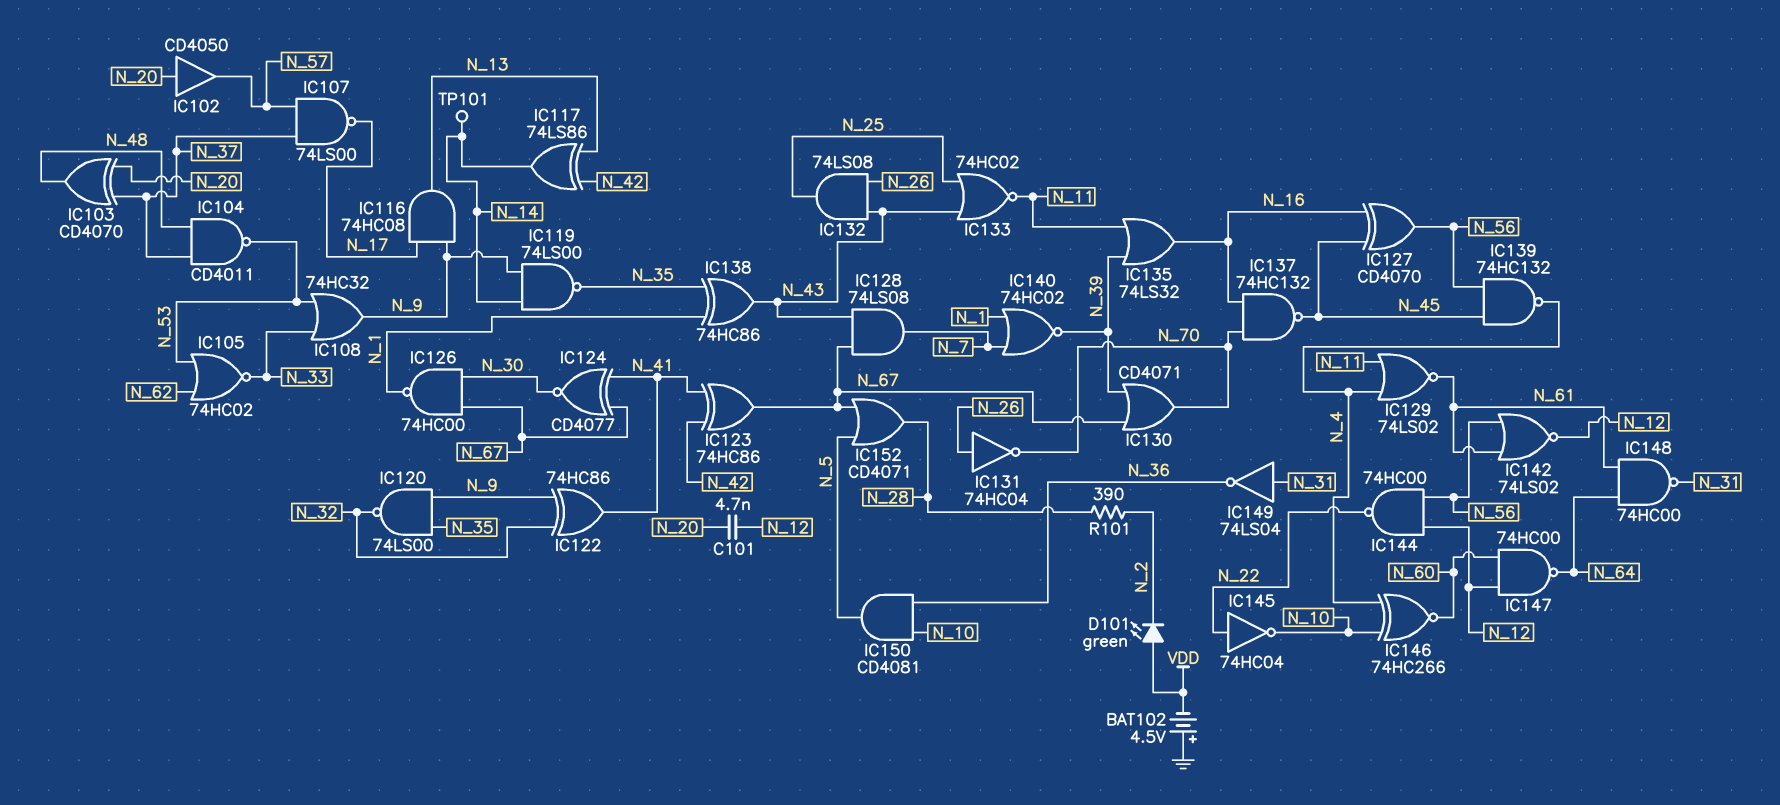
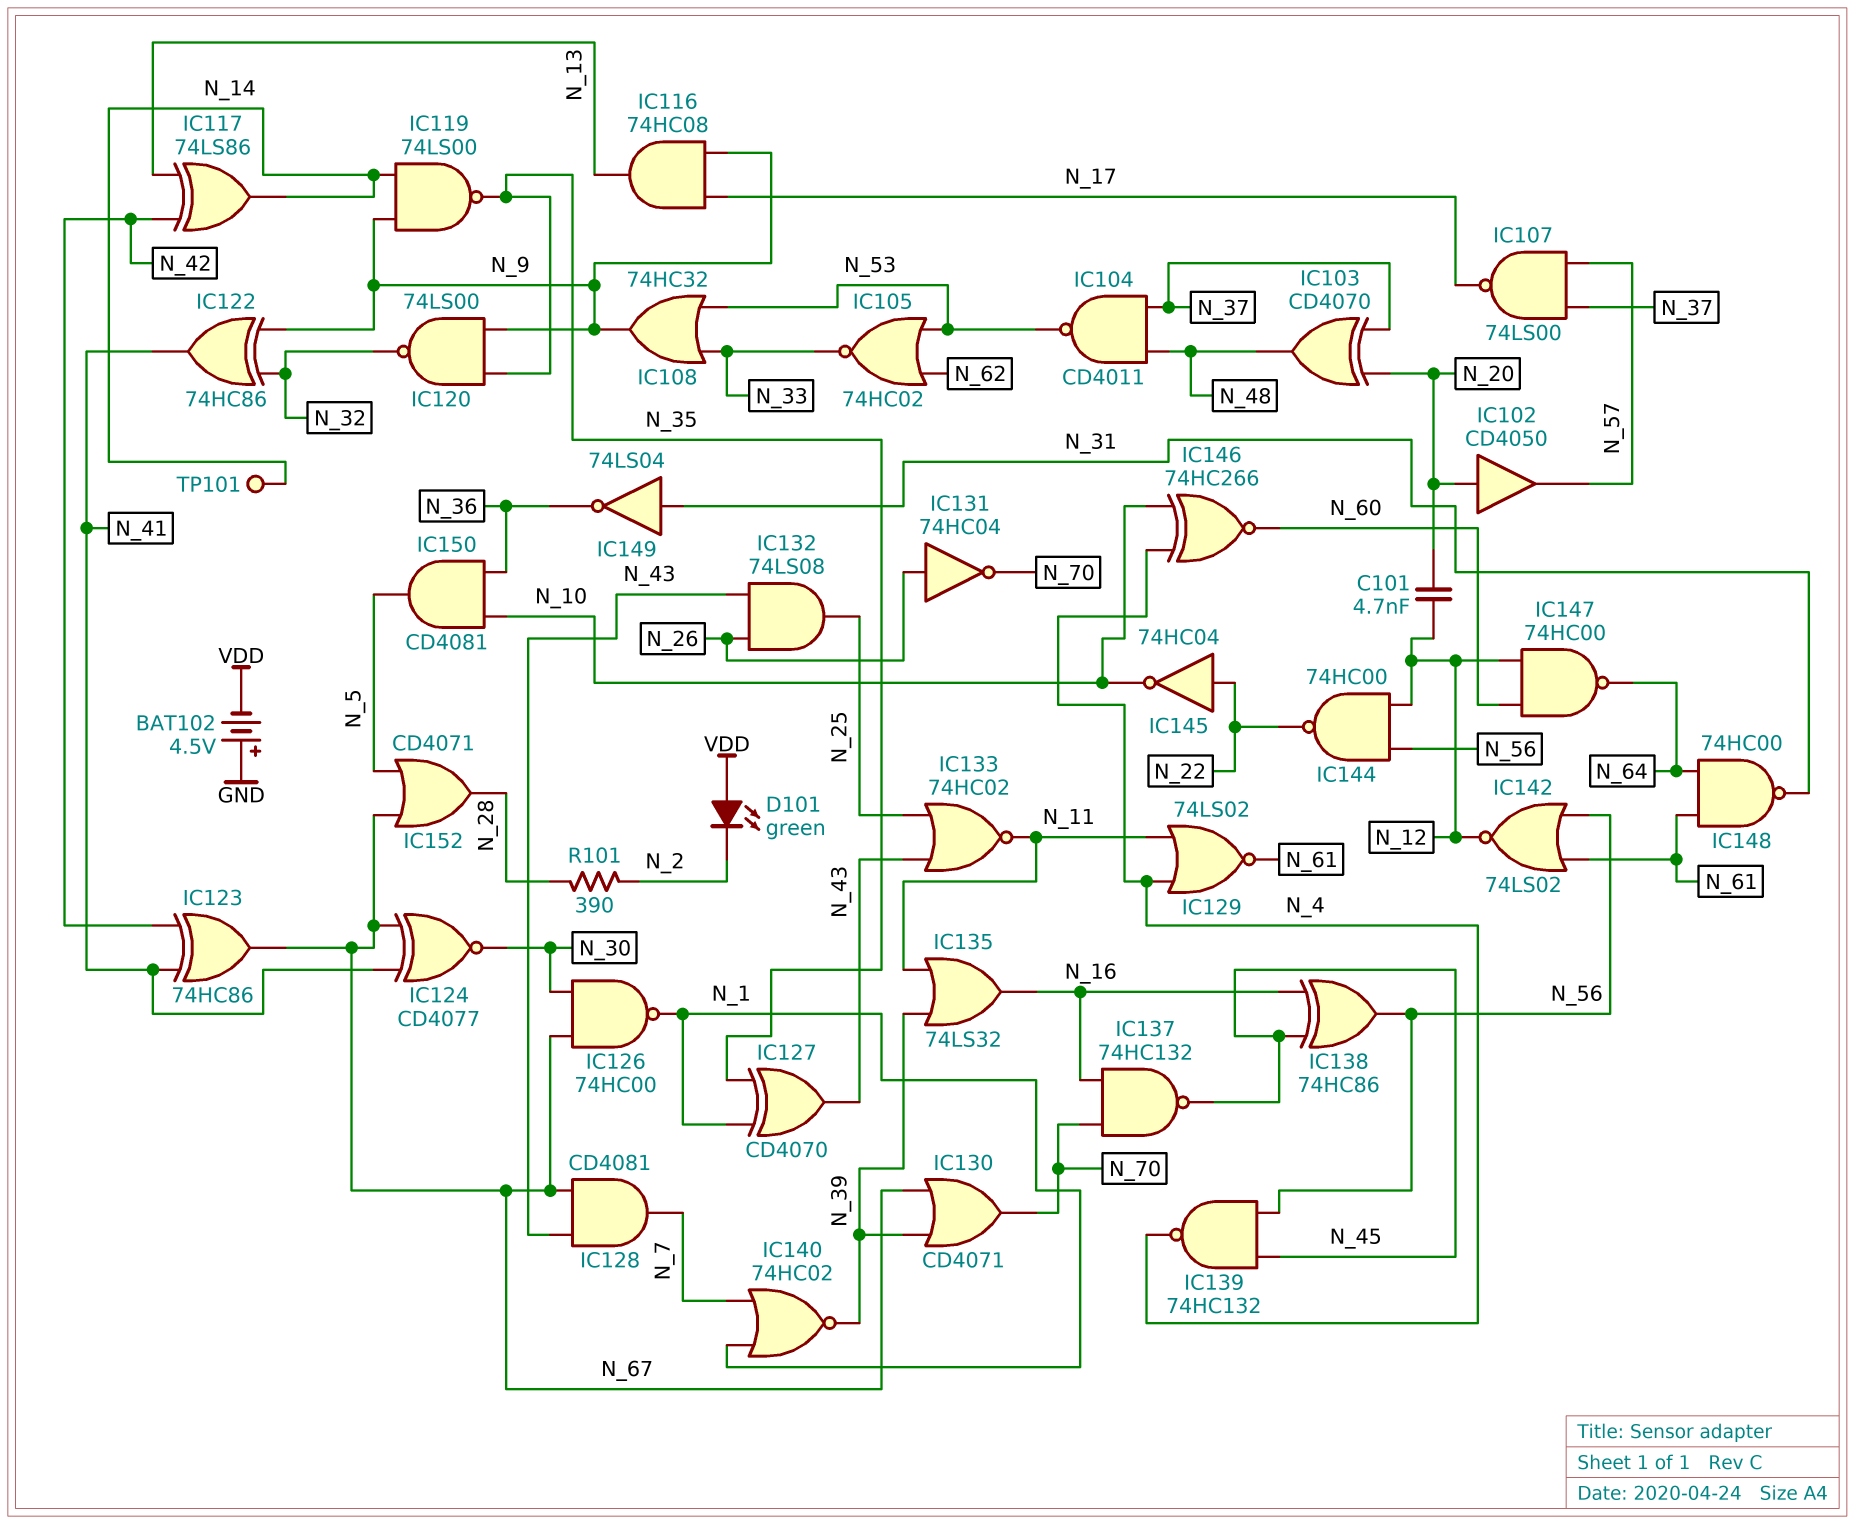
IC127: XOR CD4070 (in N_16, in N_45, out N_56) -> XOR CD4070 (in N_1, in N_35, out N_43)
IC128: AND 74LS08 (in N_43, in N_67, out N_7) -> AND CD4081 (in N_43, in N_67, out N_7)
IC138: XOR 74HC86 (in N_1, in N_35, out N_43) -> XOR 74HC86 (in N_16, in N_45, out N_56)

